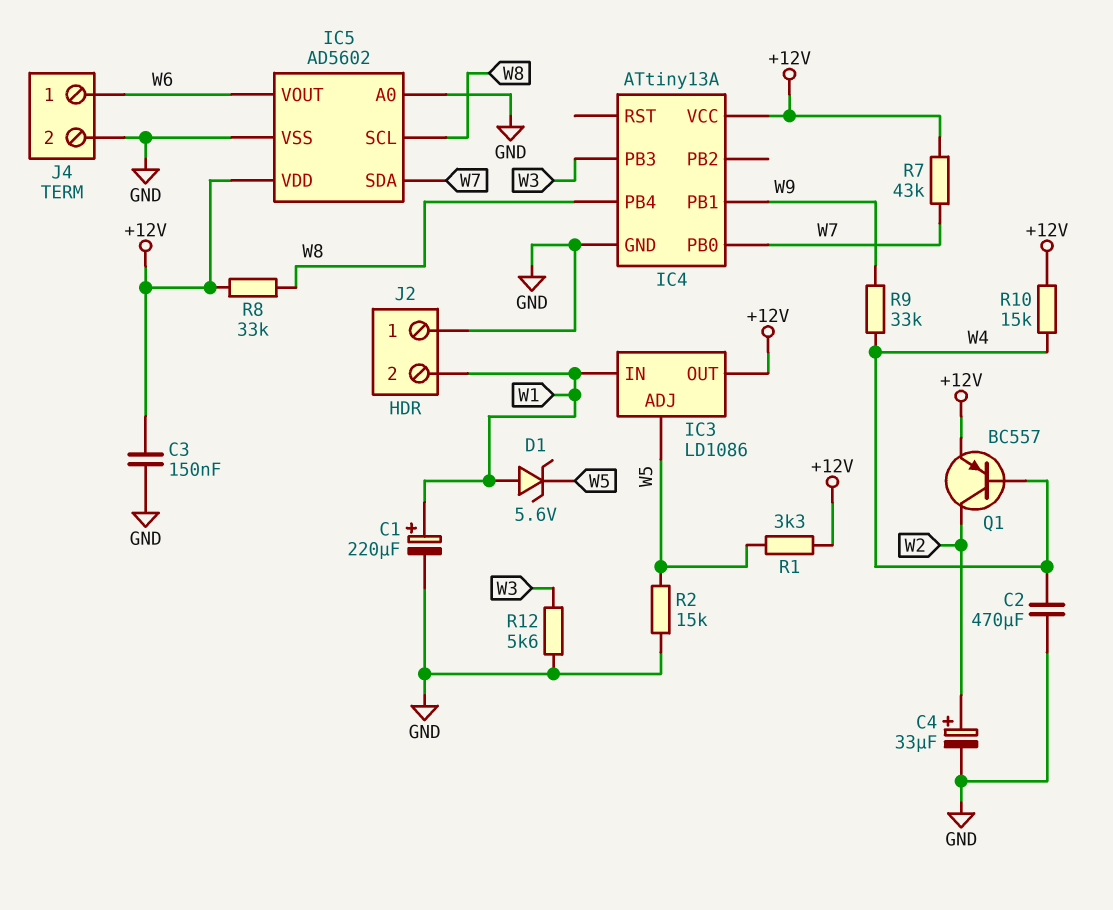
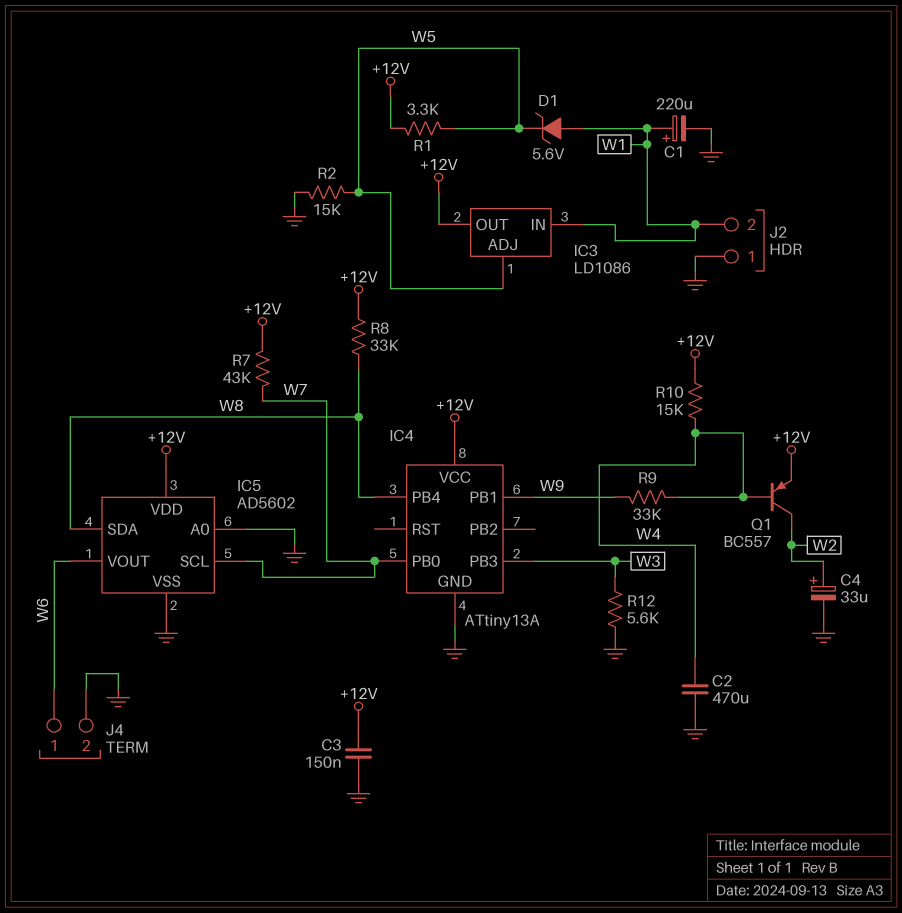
IC5 pin SCL: W8 -> W7
IC5 pin SDA: W7 -> W8

